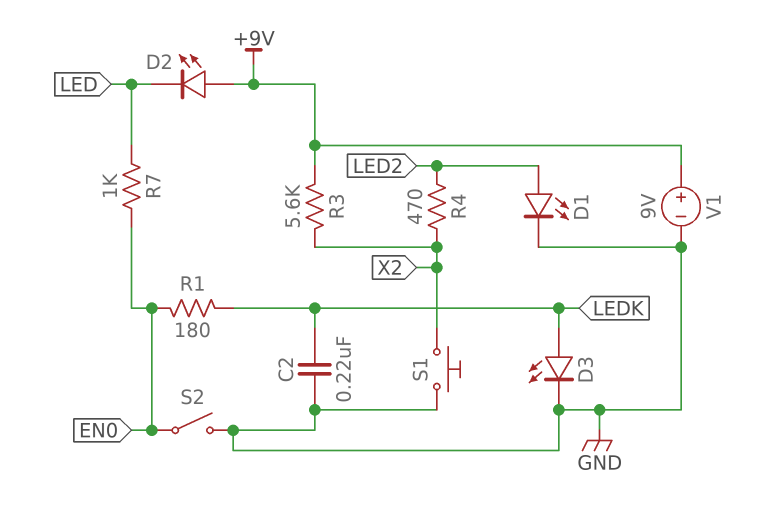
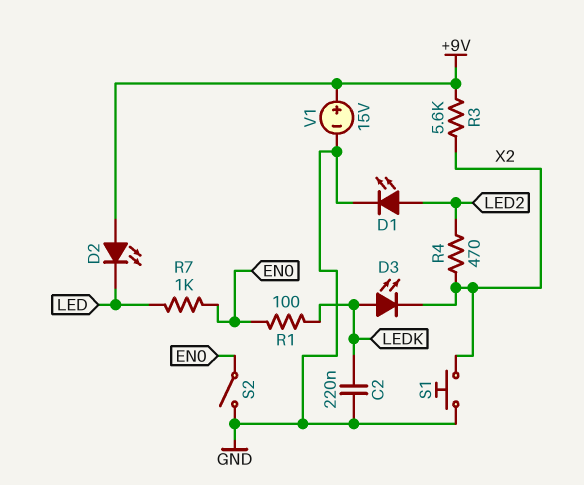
D3: LED (A LEDK, K GND) -> LED (A LEDK, K X2)
R1: 180 (EN0, LEDK) -> 100 (EN0, LEDK)
V1: 9V (plus +9V, minus GND) -> 15V (plus +9V, minus GND)

